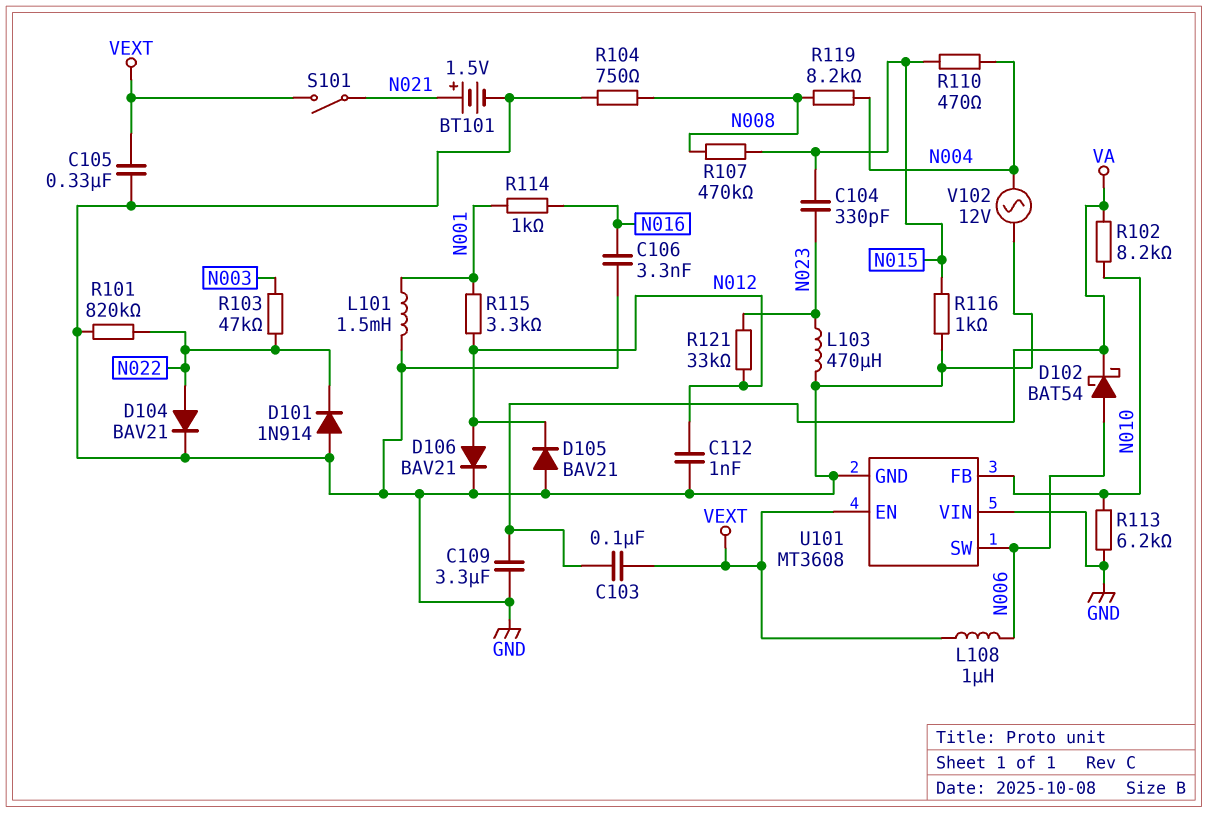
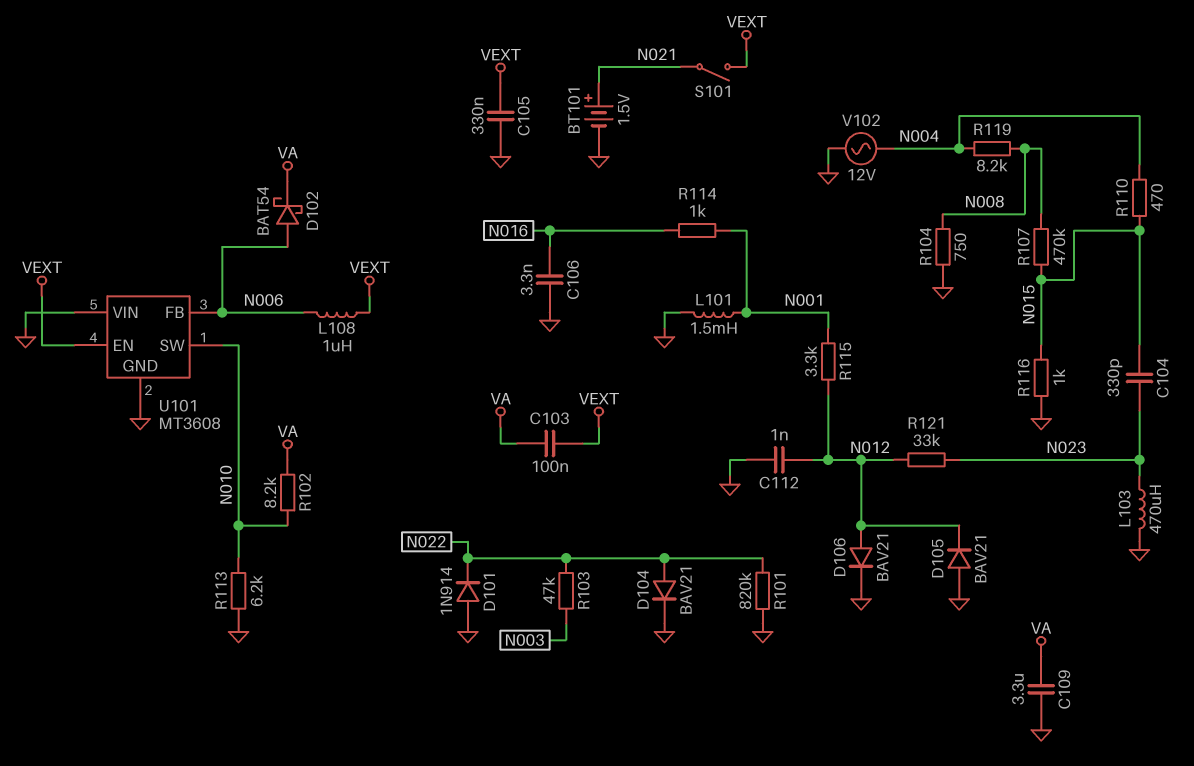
U101 pin FB: N010 -> N006
U101 pin SW: N006 -> N010

